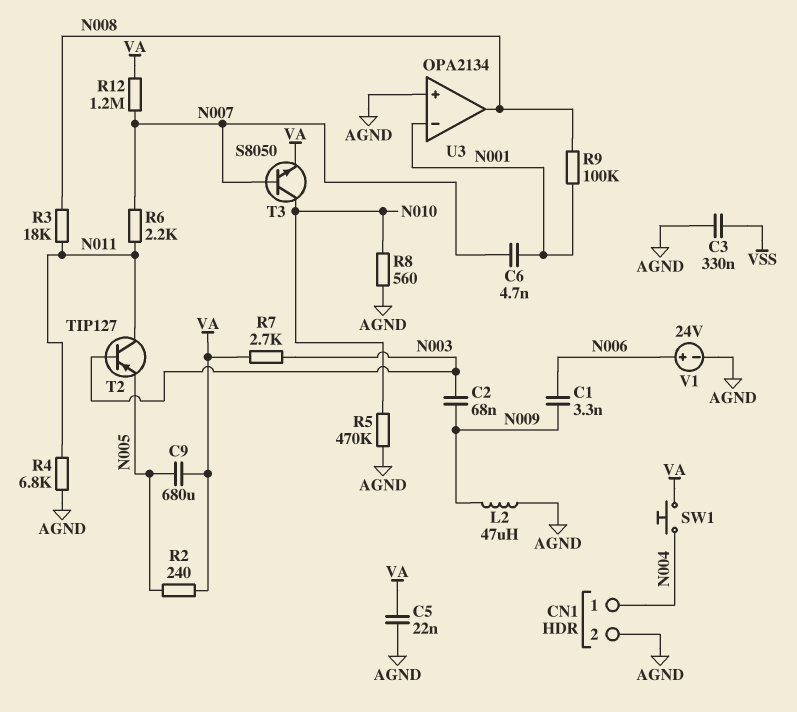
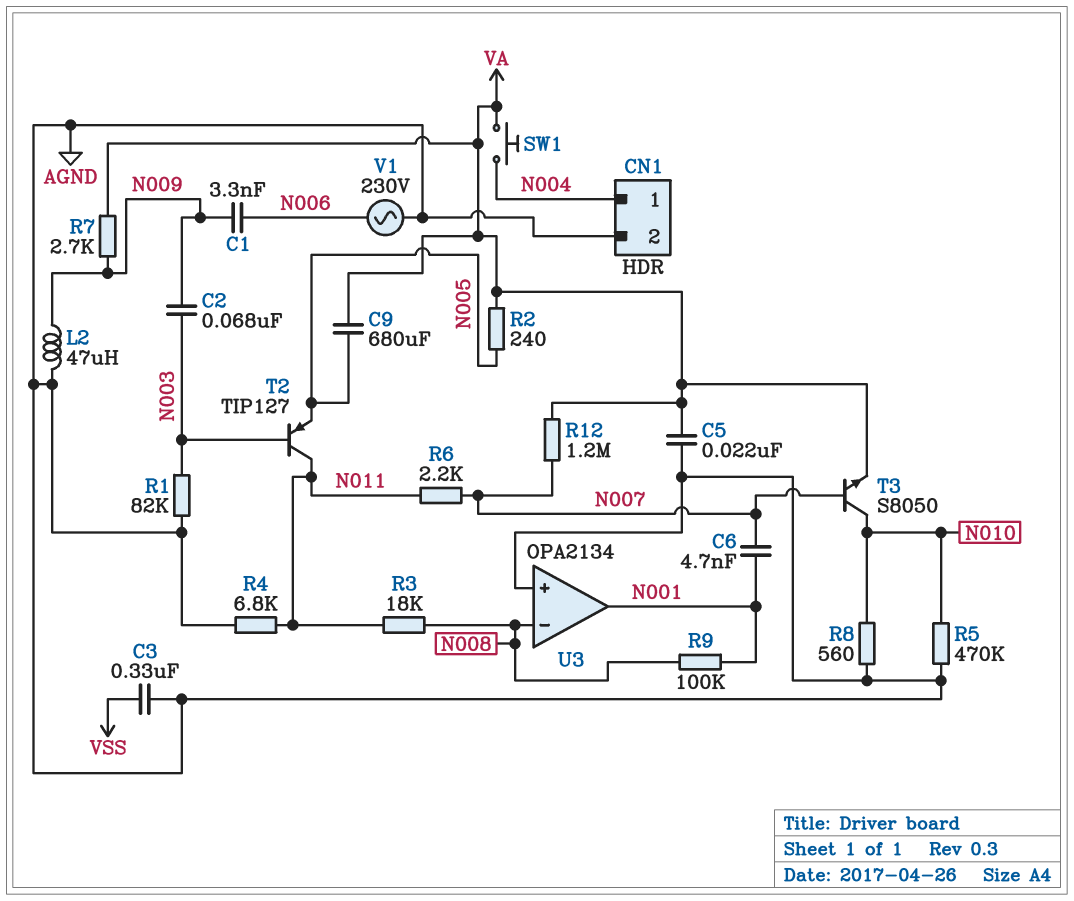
R1: none -> 82k (AGND, N003)
R7: 2.7k (N003, VA) -> 2.7k (N009, VA)
U3 pin in-: N001 -> N008
U3 pin out: N008 -> N001
V1: 24V (plus N006, minus AGND) -> AC 230V (AGND, N006)

